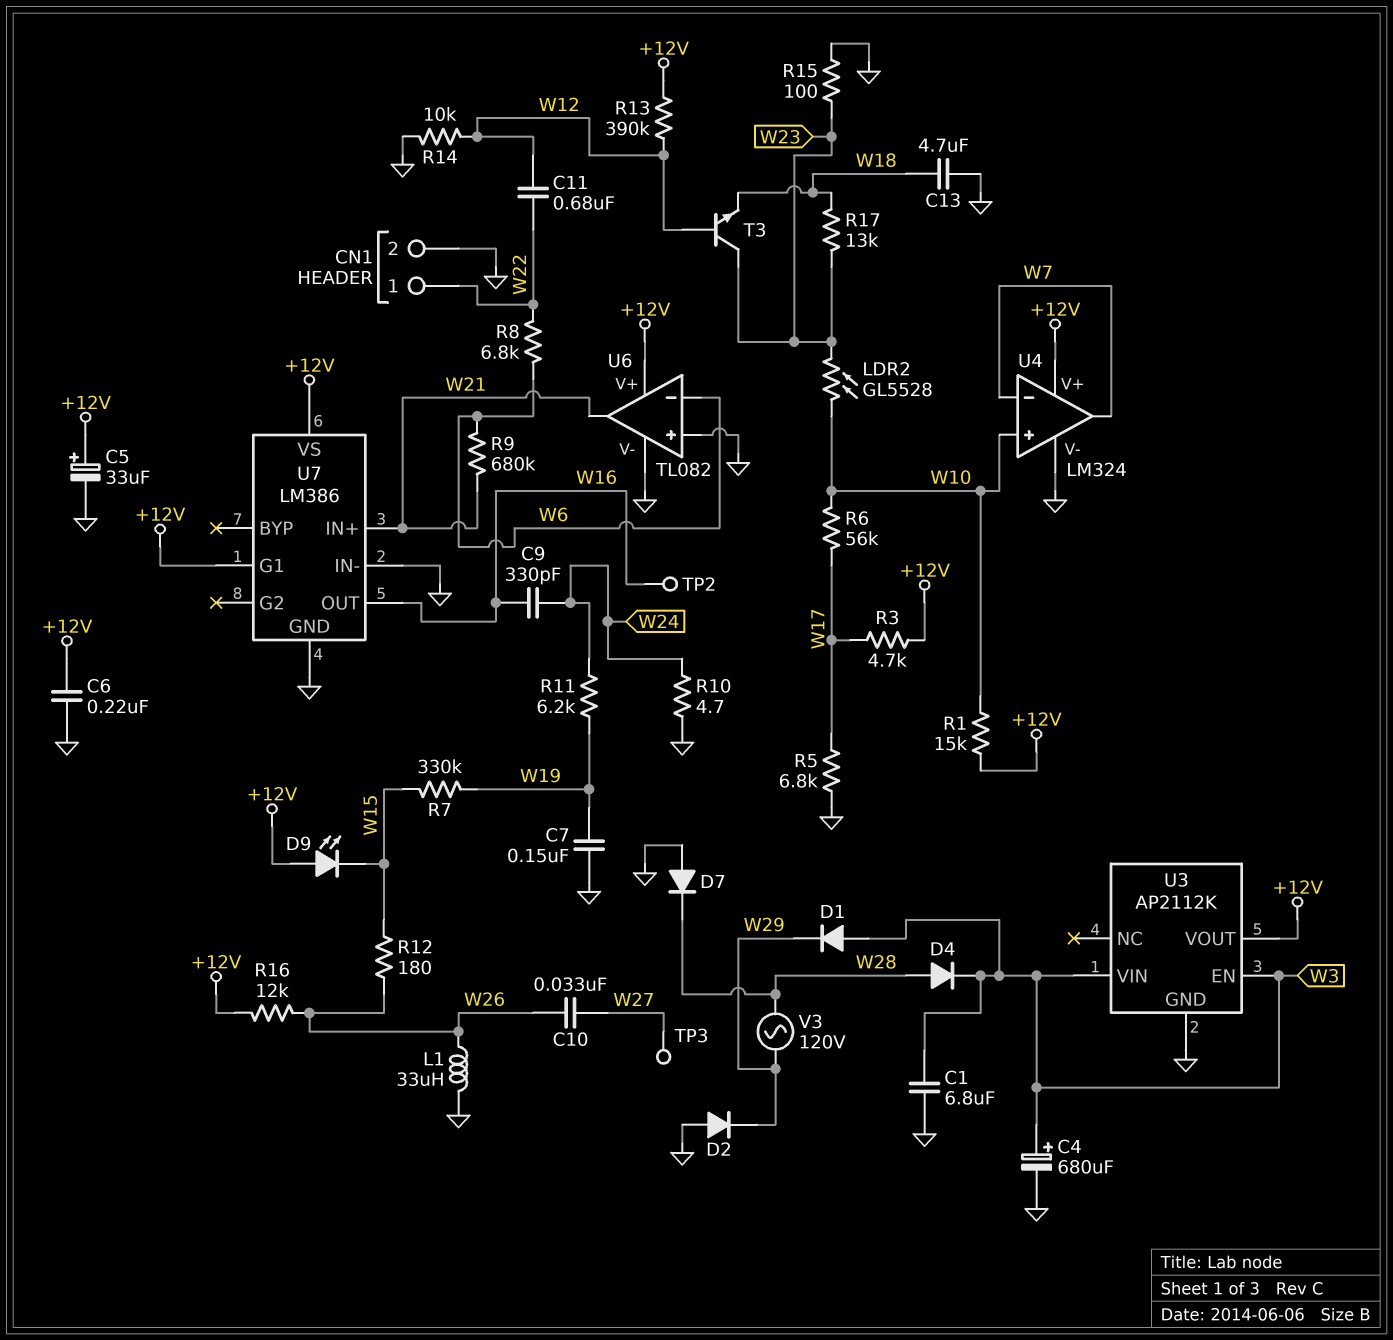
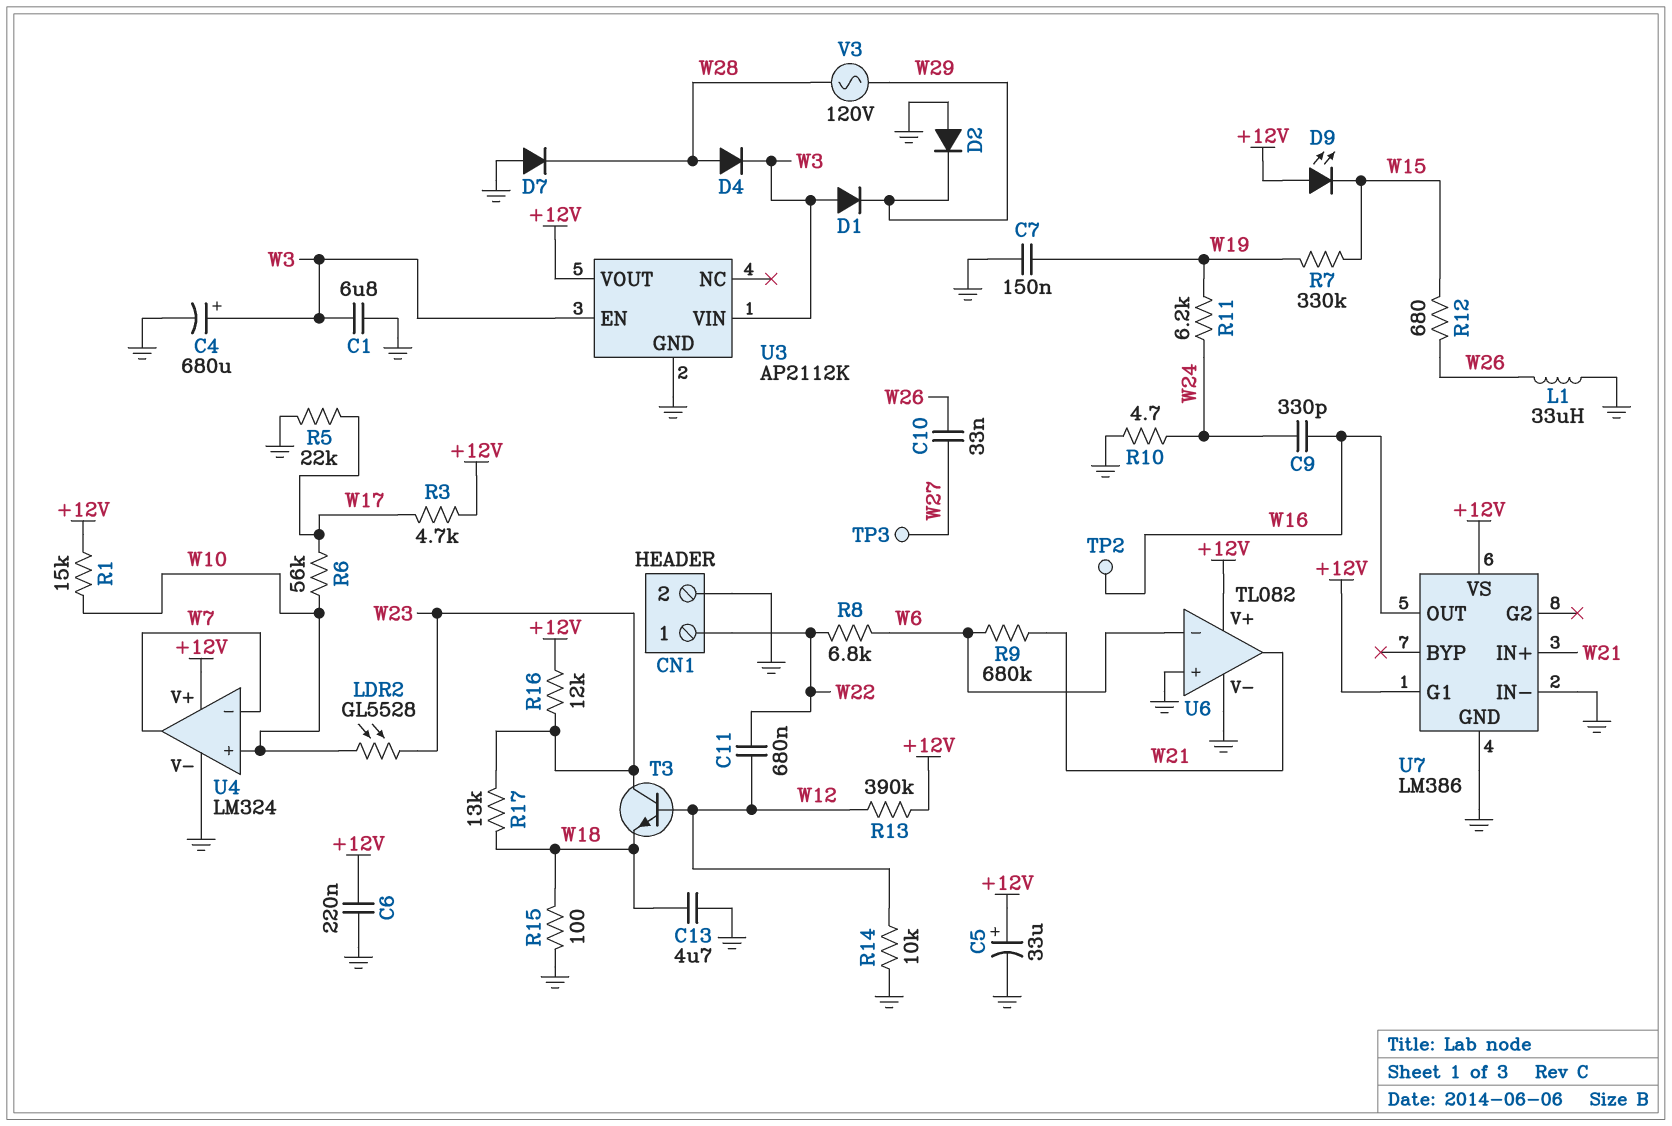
R5: 6.8k (GND, W17) -> 22k (GND, W17)
R12: 180 (W15, W26) -> 680 (W15, W26)
R15: 100 (GND, W23) -> 100 (GND, W18)
R16: 12k (+12V, W26) -> 12k (+12V, W23)

